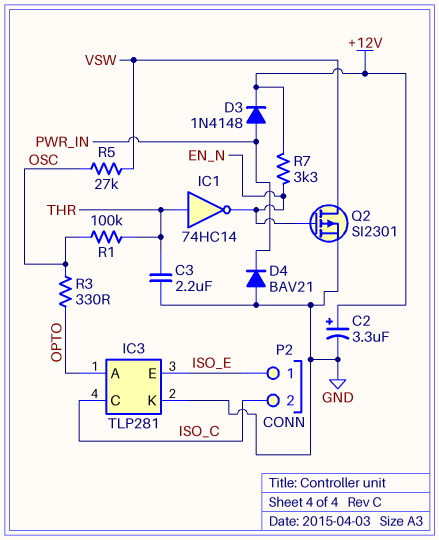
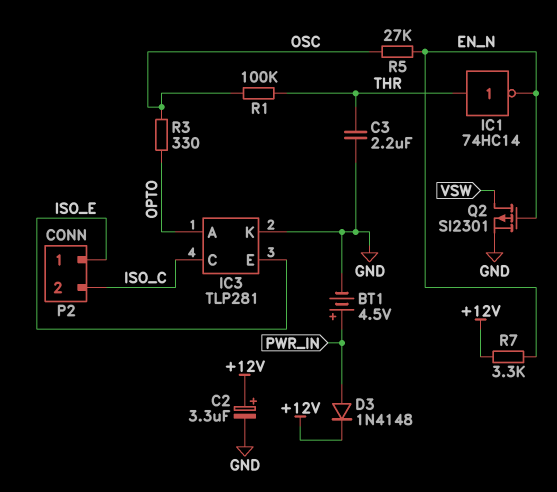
BT1: none -> 4.5V (plus PWR_IN, minus GND)
D4: diode BAV21 (A GND, K PWR_IN) -> none
R5: 27k (OSC, VSW) -> 27k (EN_N, OSC)

